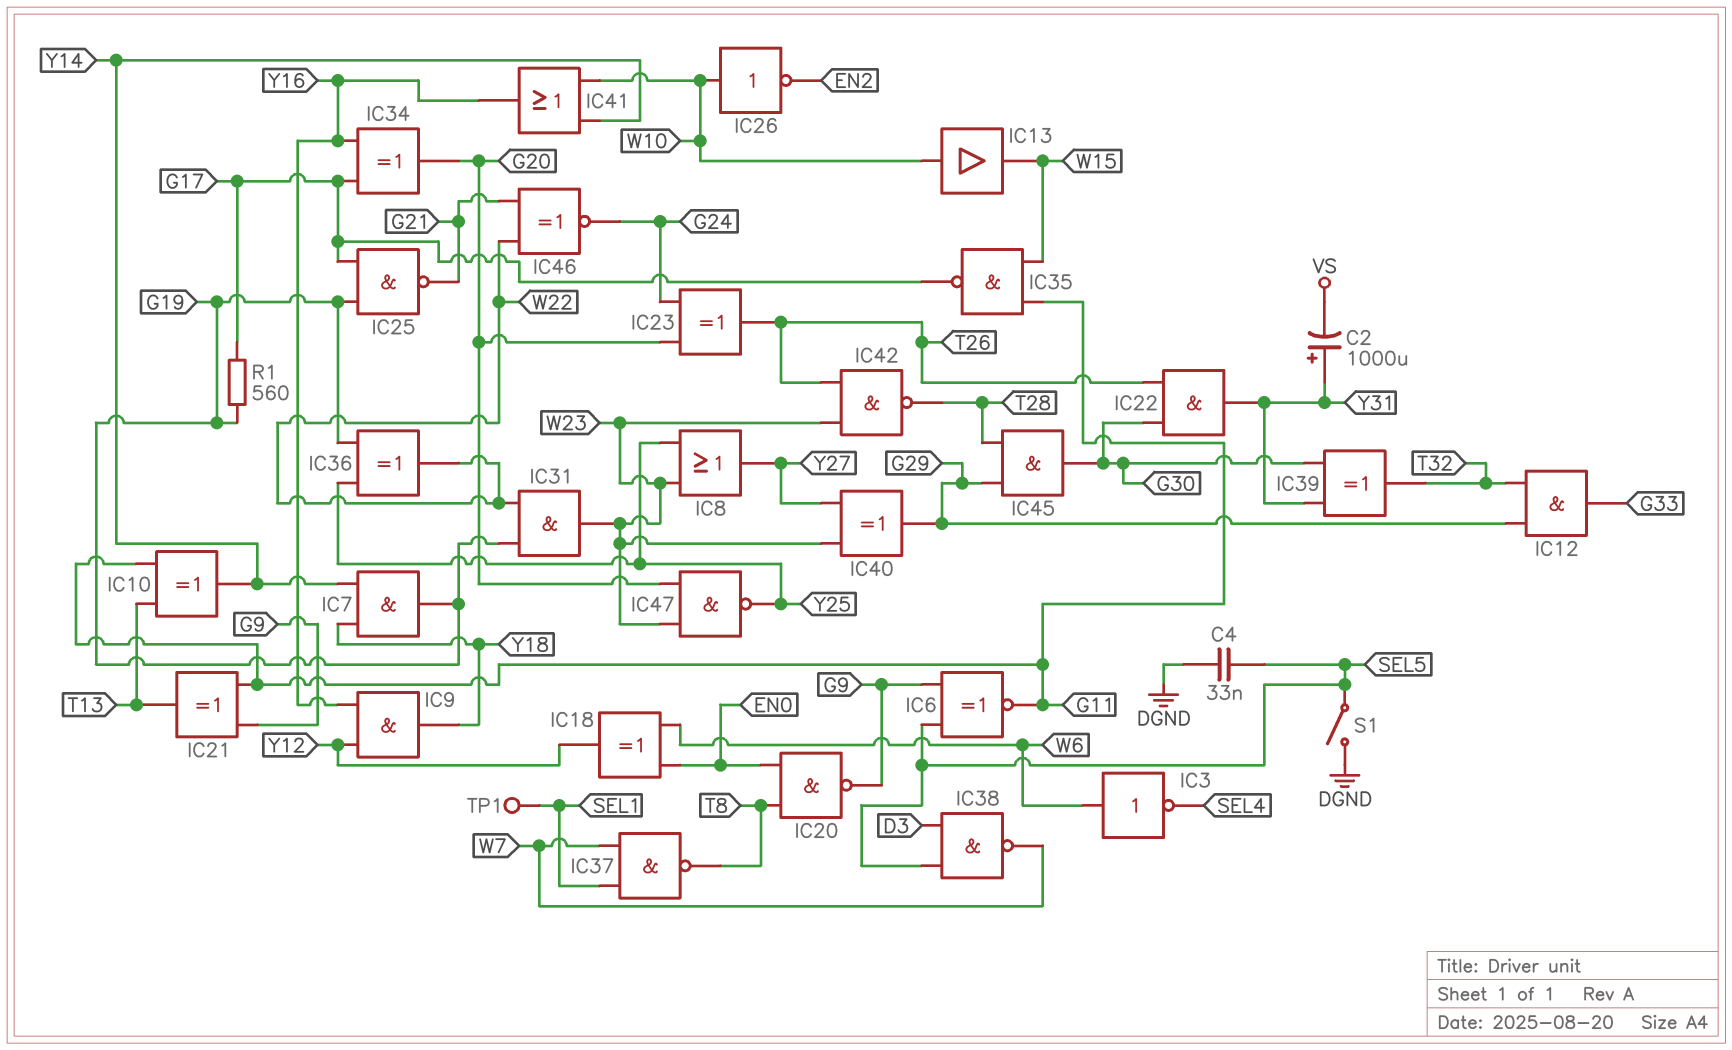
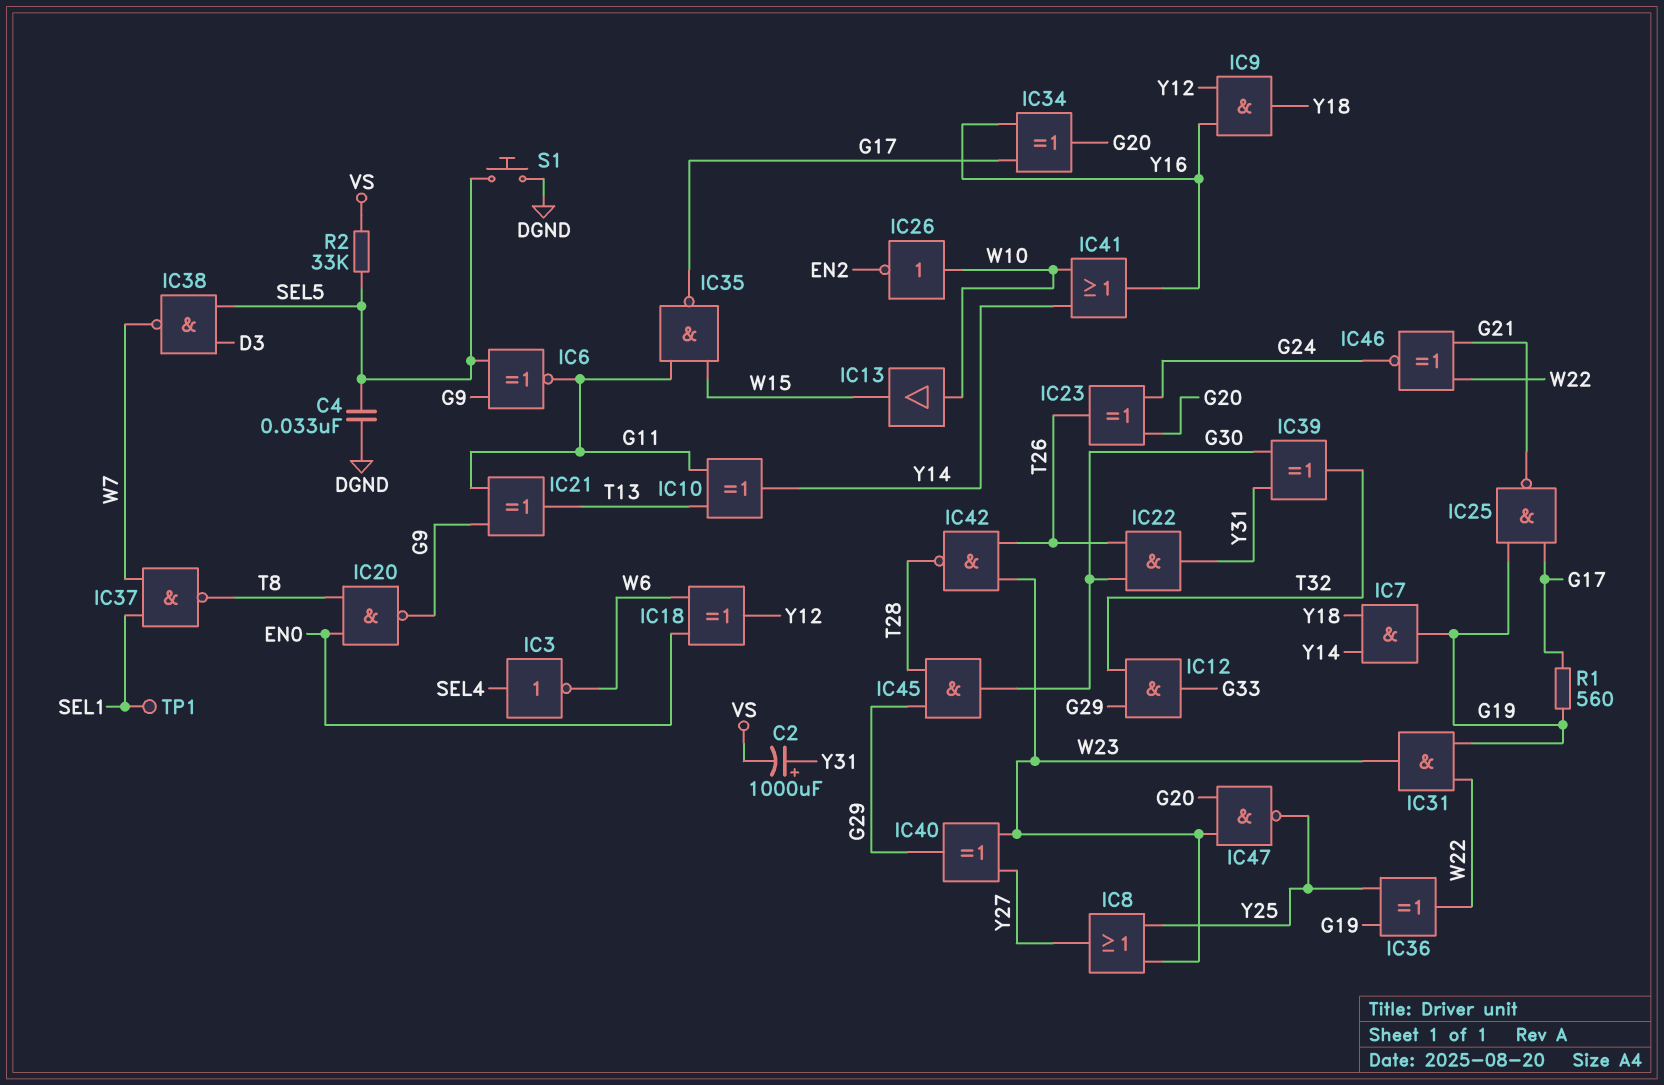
IC3: NOT (in W6, out SEL4) -> NOT (in SEL4, out W6)
R2: none -> 33k (SEL5, VS)
S1: switch (DGND, SEL5) -> button (DGND, SEL5)

